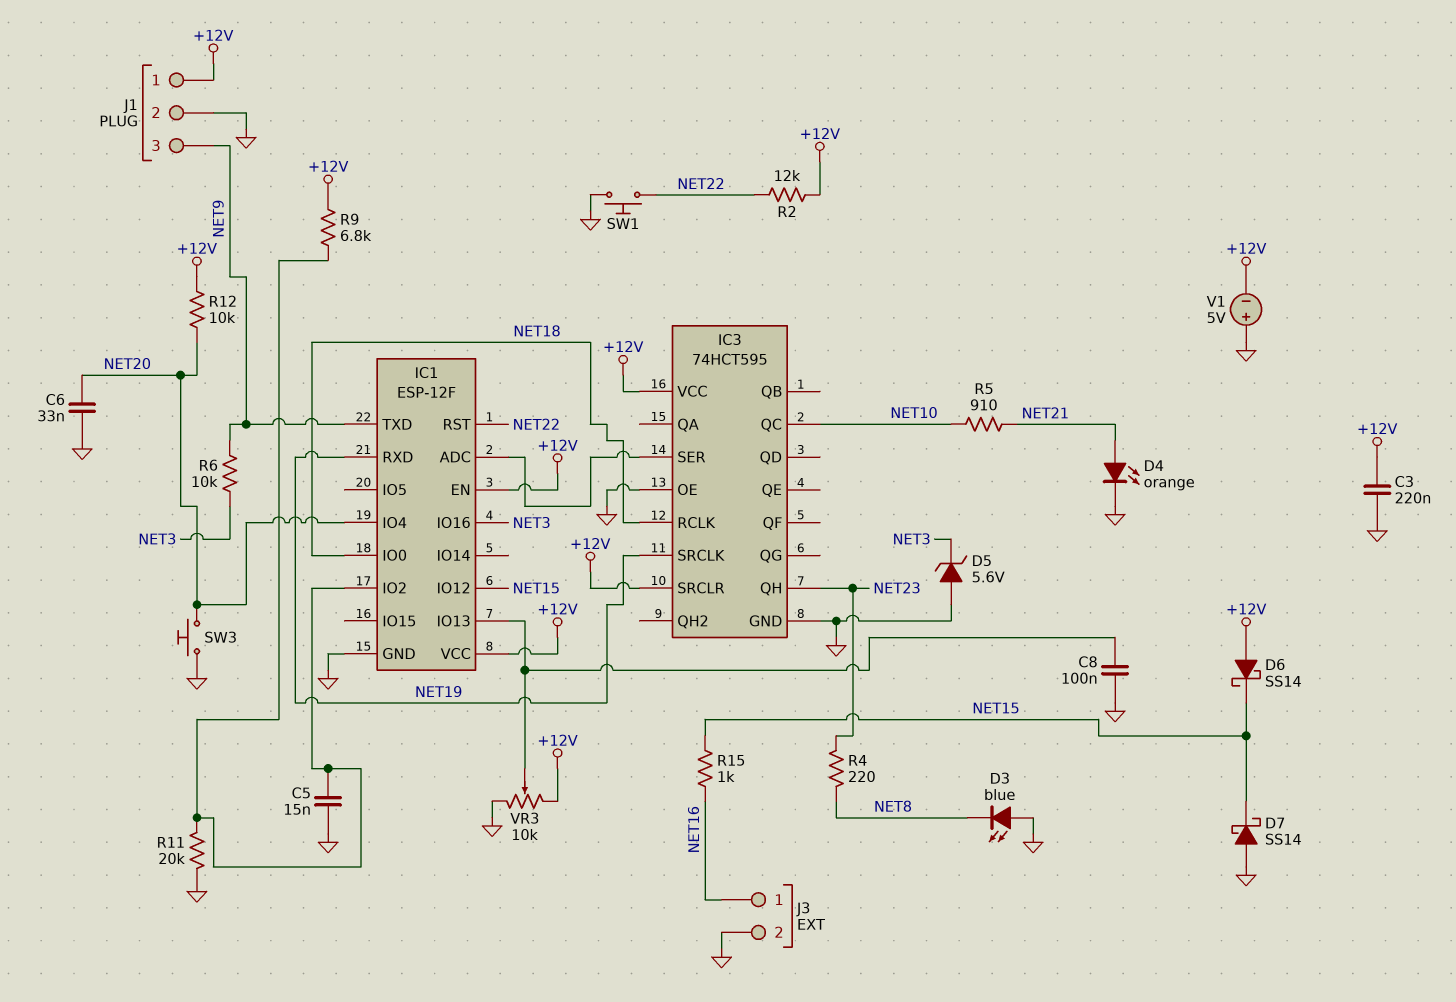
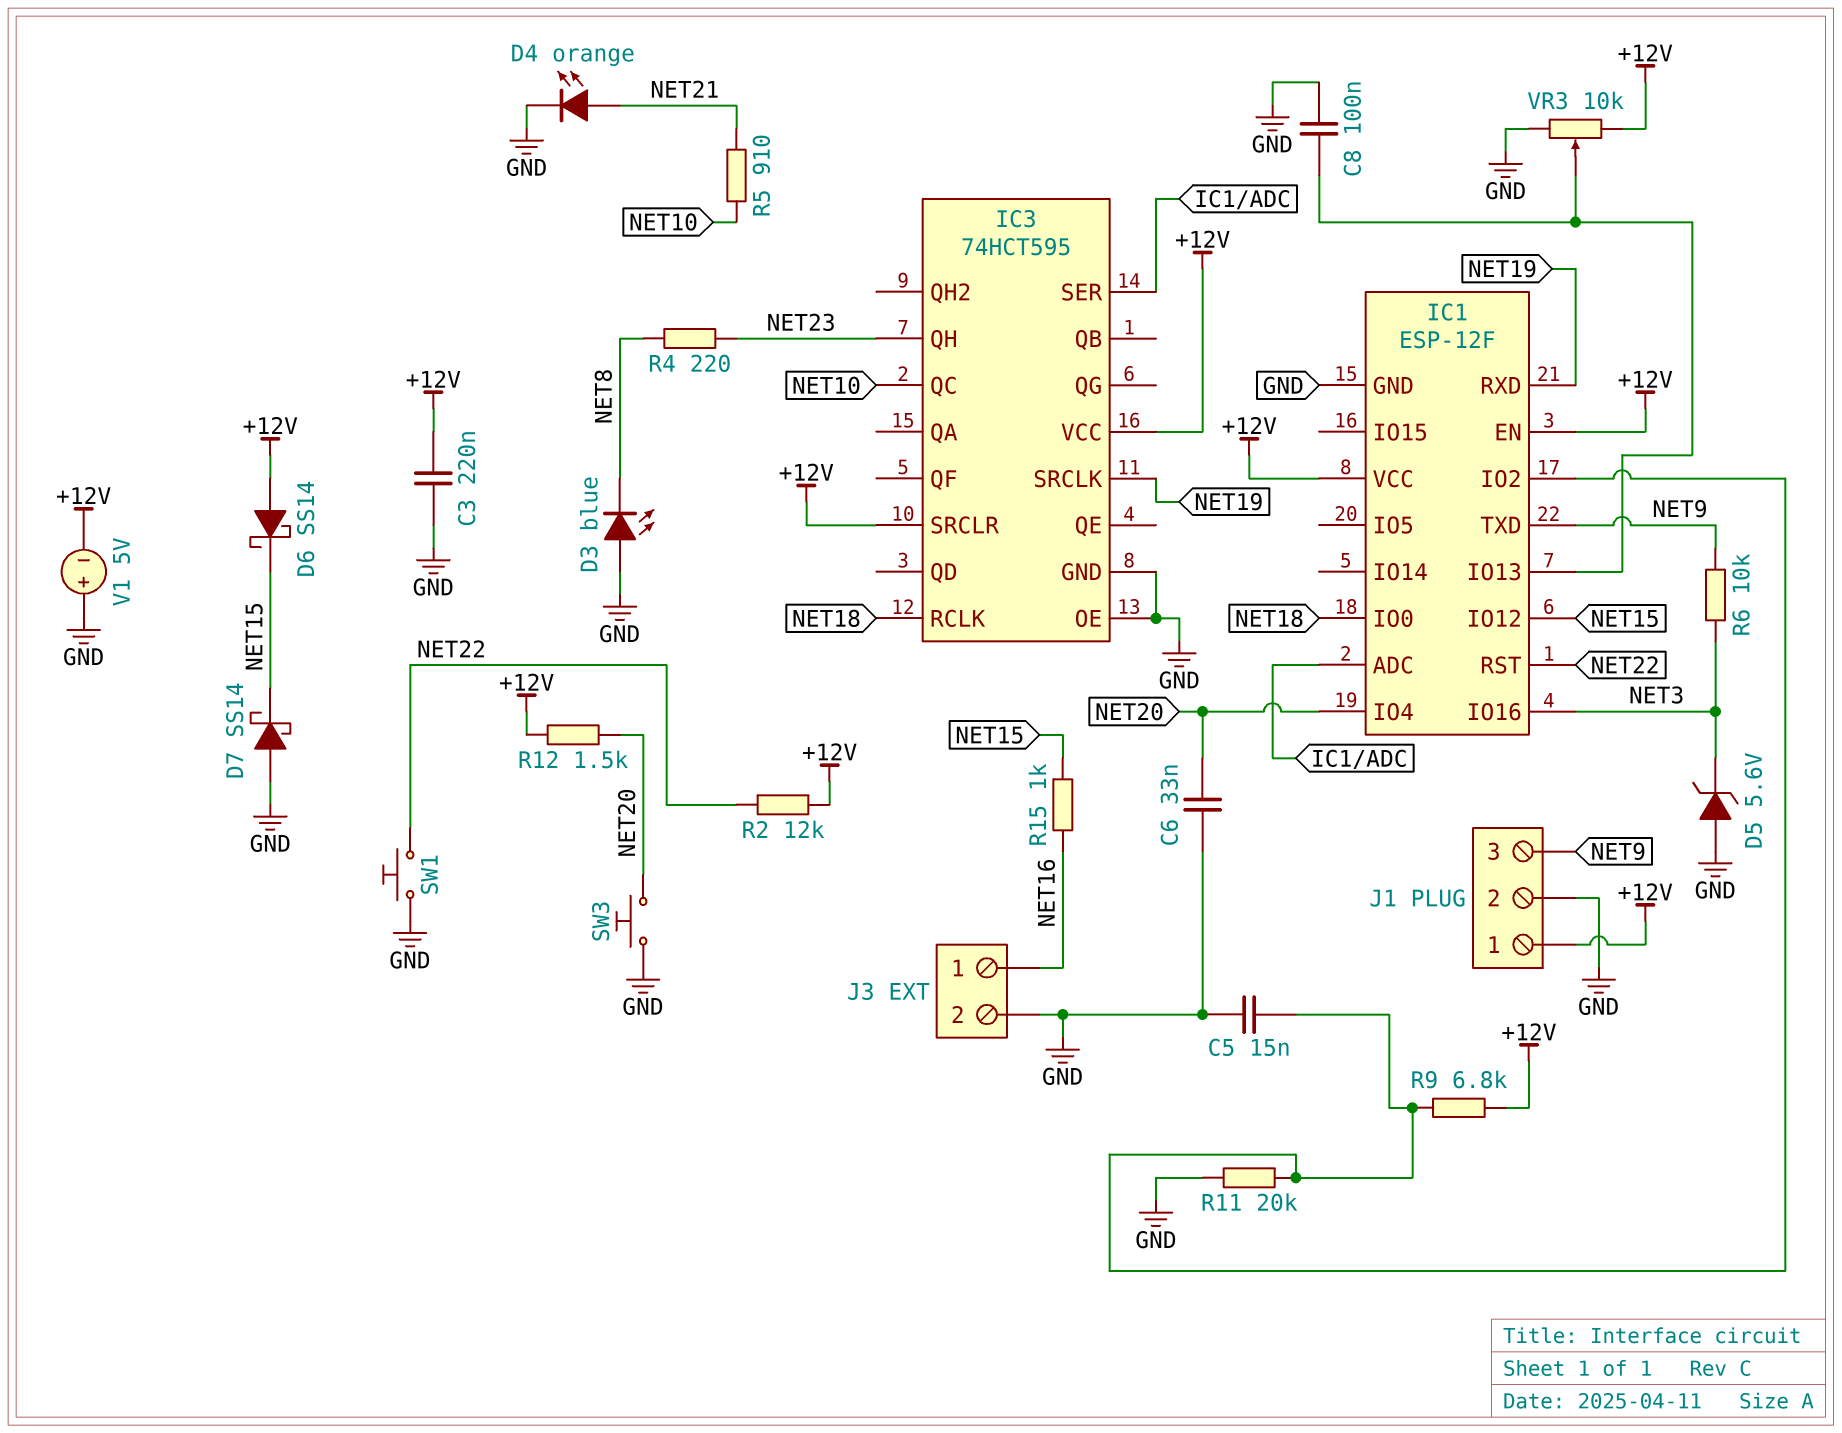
R12: 10k (+12V, NET20) -> 1.5k (+12V, NET20)

